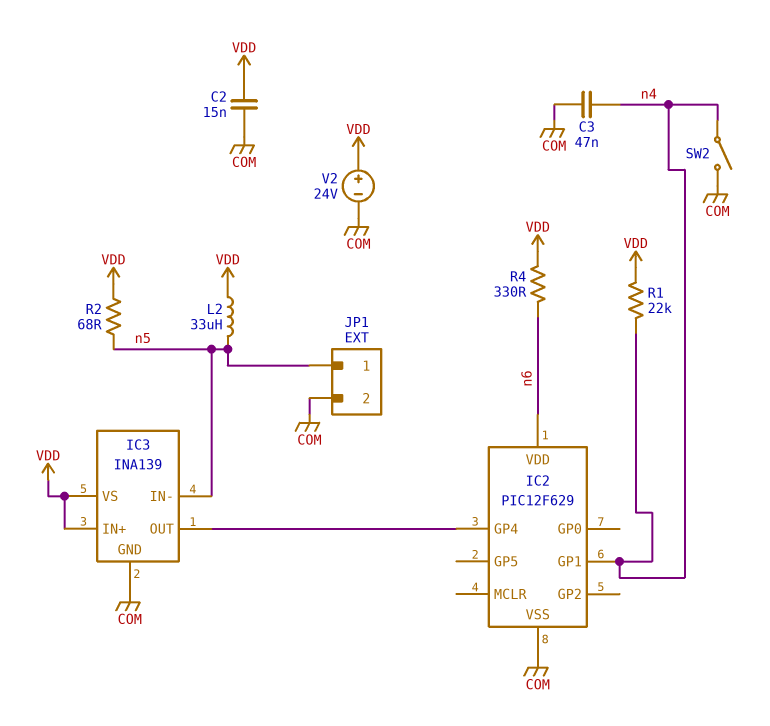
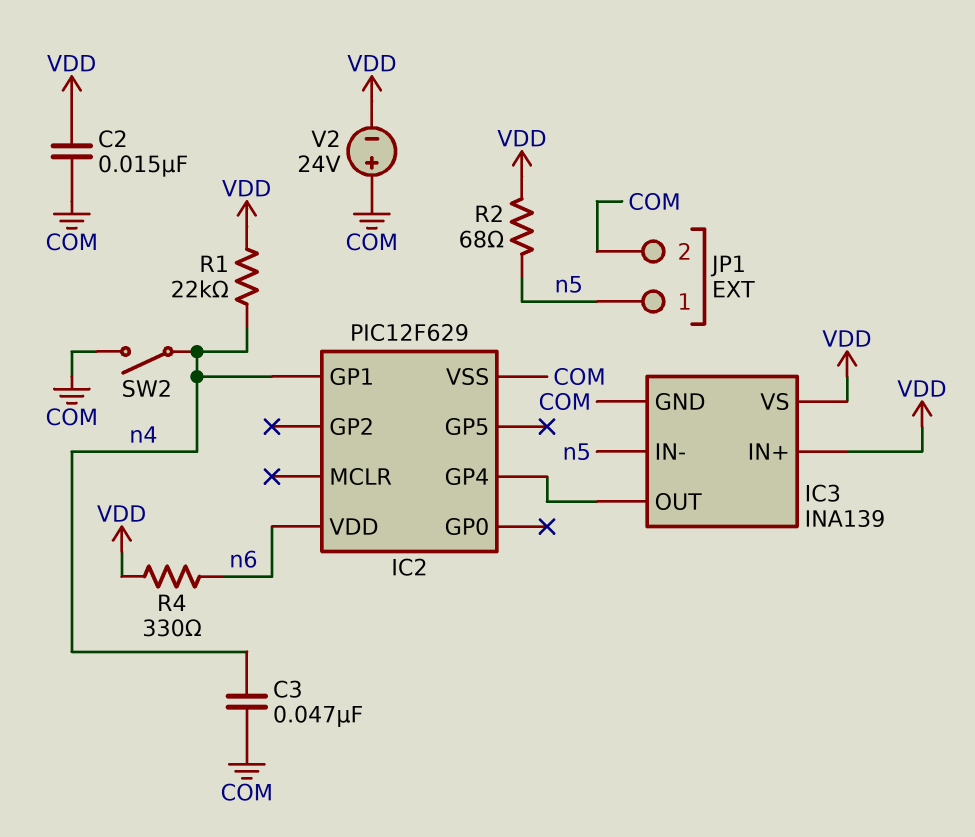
L2: 33uH (VDD, n5) -> none
V2: 24V (plus VDD, minus COM) -> 24V (plus COM, minus VDD)

